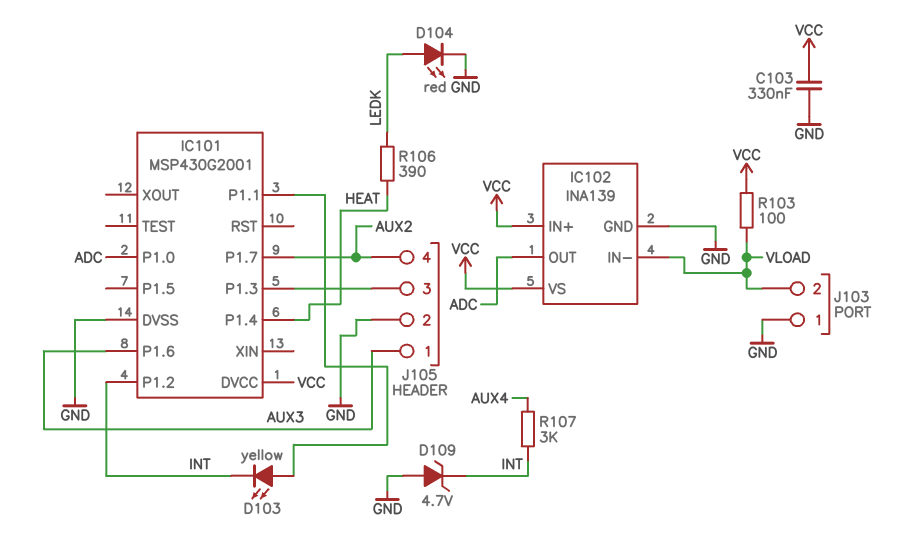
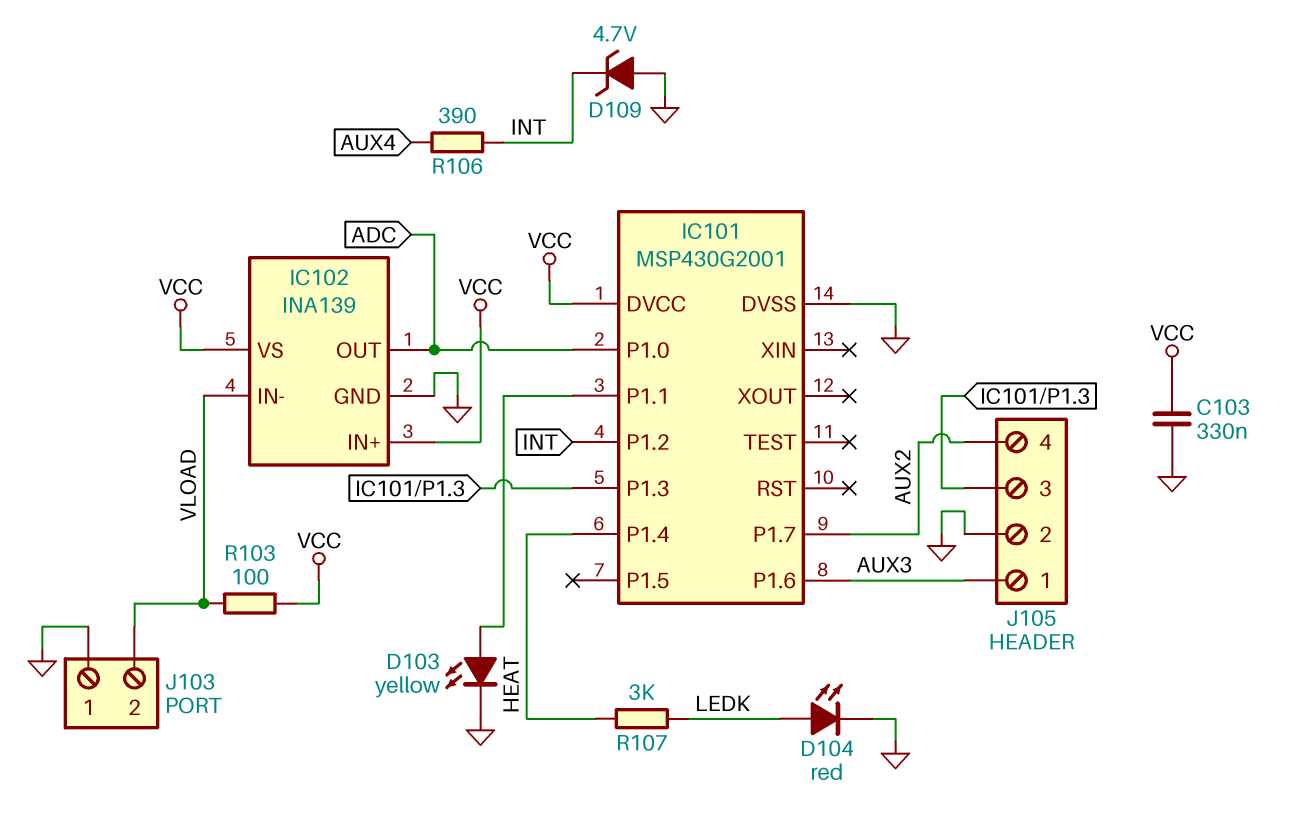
D103: LED yellow (A IC101/P1.1, K INT) -> LED yellow (A IC101/P1.1, K GND)
R106: 390 (HEAT, LEDK) -> 390 (AUX4, INT)
R107: 3k (AUX4, INT) -> 3k (HEAT, LEDK)

